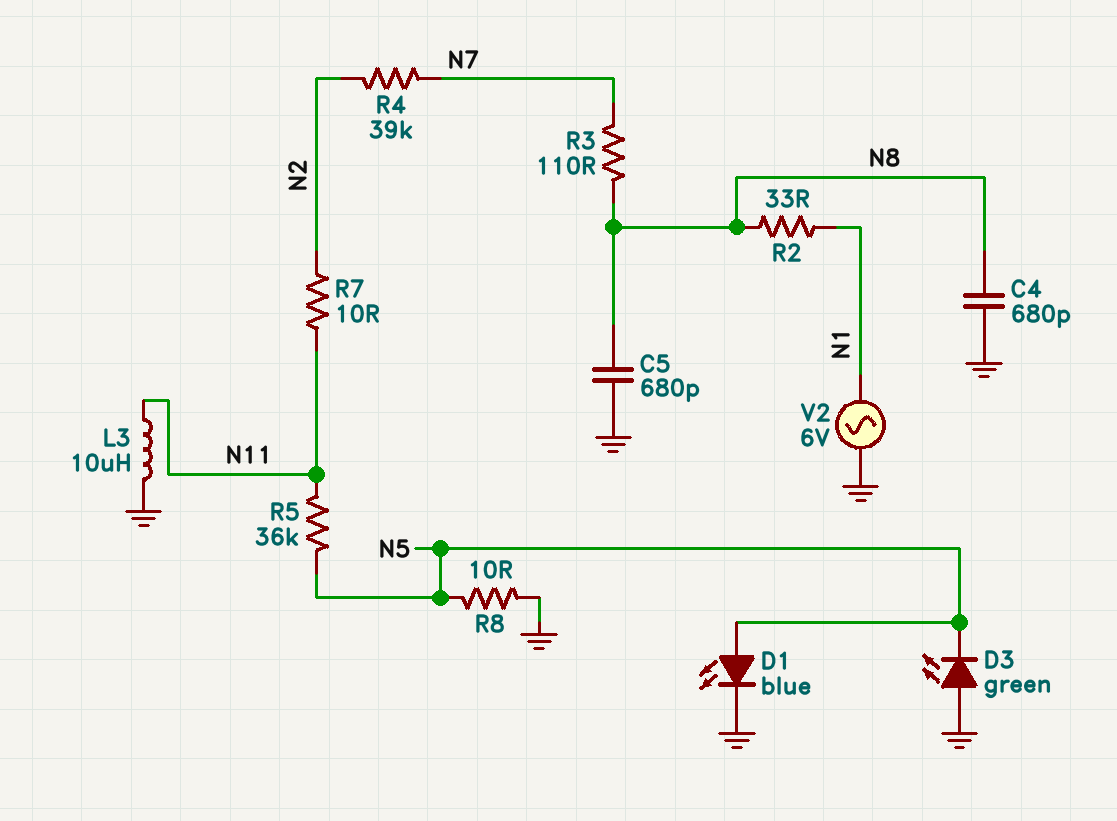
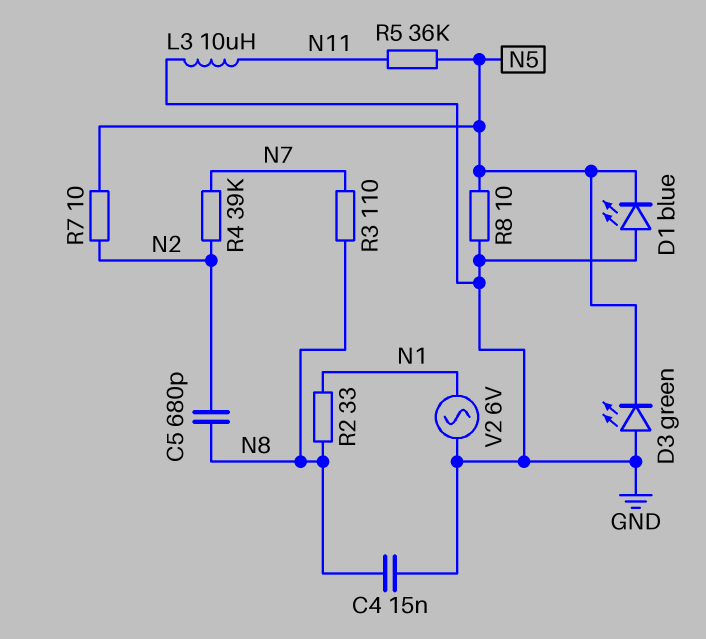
C4: 680pF (GND, N8) -> 15nF (GND, N8)
C5: 680pF (GND, N8) -> 680pF (N2, N8)
D1: LED blue (A N5, K GND) -> LED blue (A GND, K N5)
R7: 10 (N2, N11) -> 10 (N2, N5)

